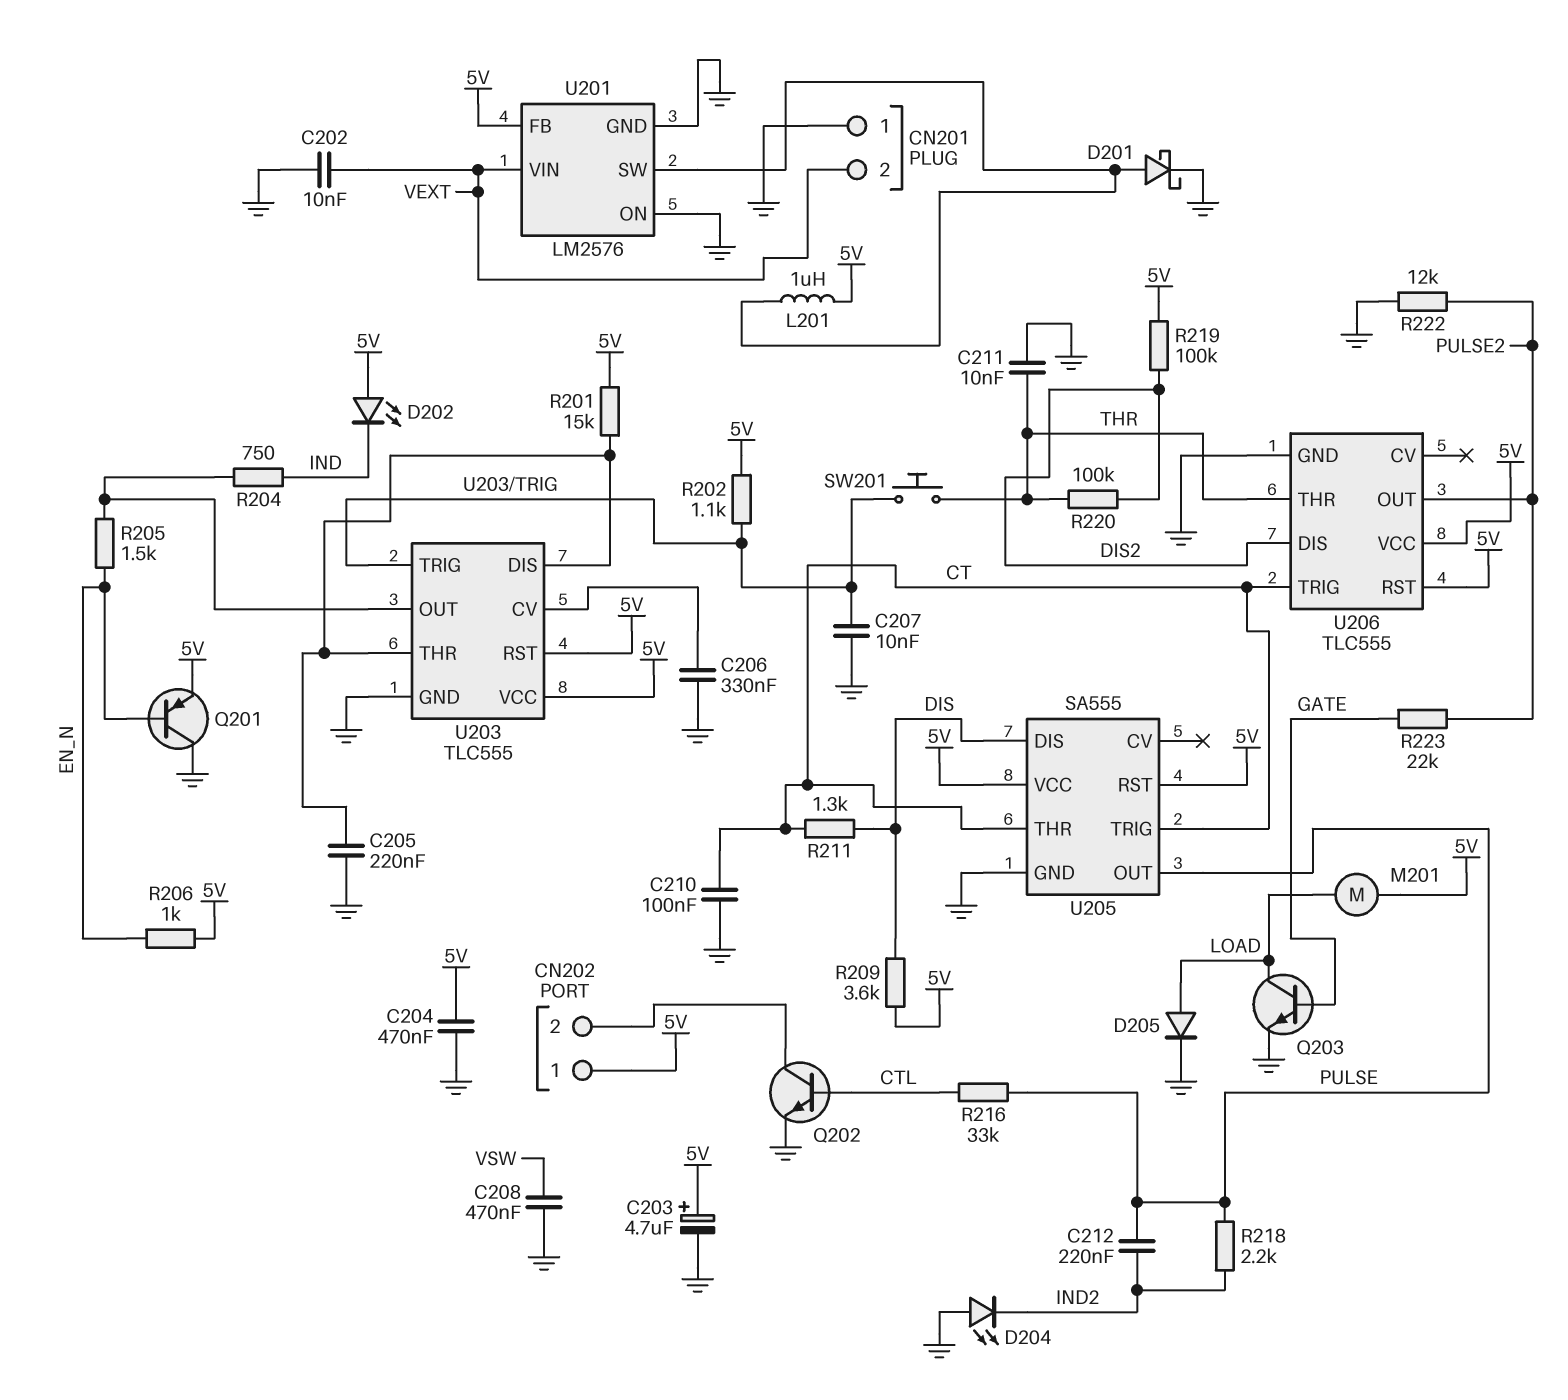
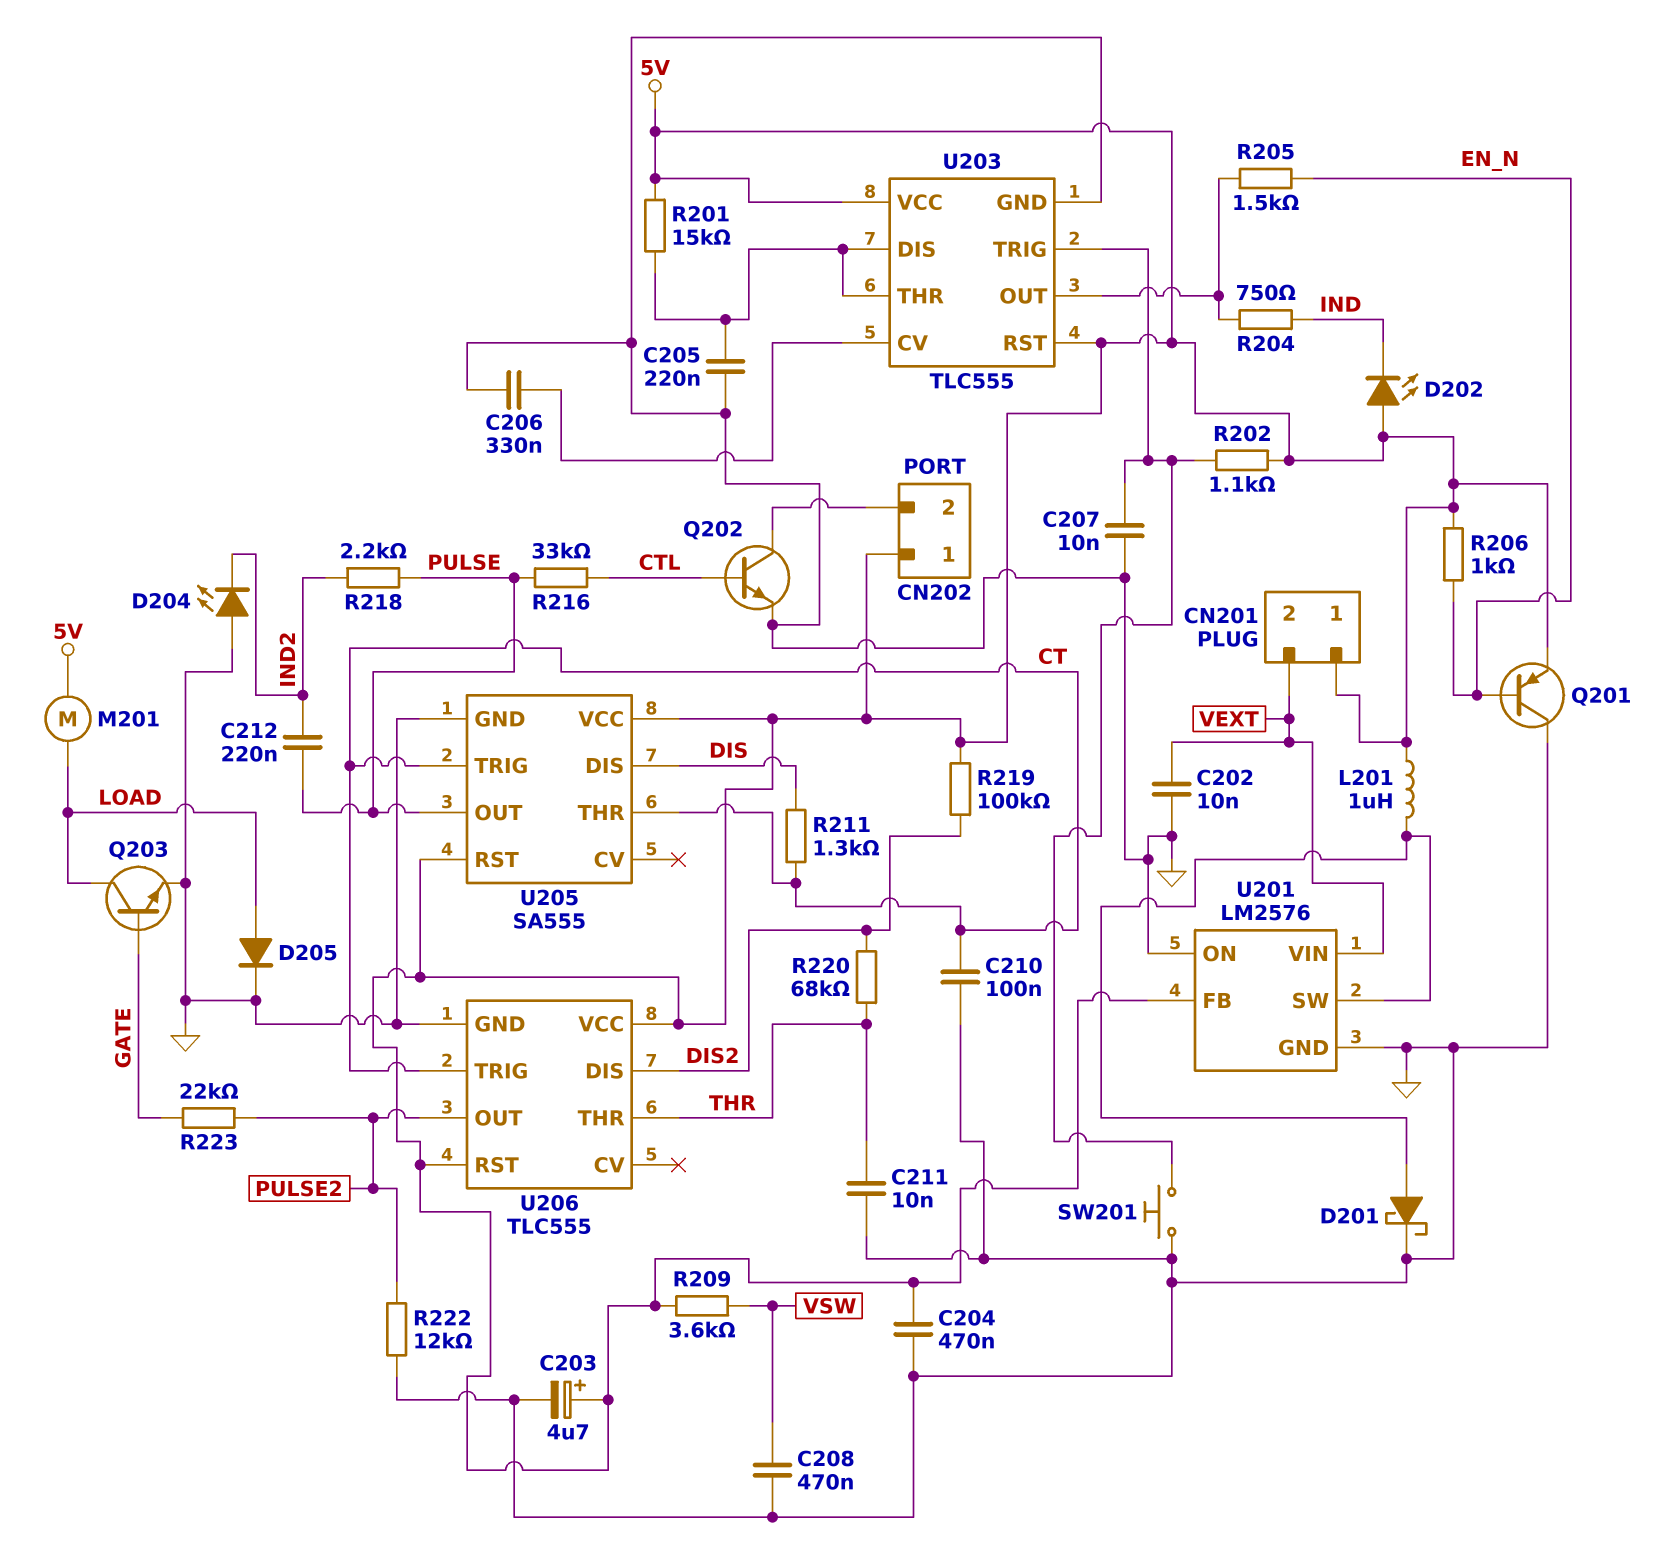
CN201 pin 1: GND -> 5V
R209: 3.6k (5V, DIS) -> 3.6k (5V, VSW)
R220: 100k (DIS2, THR) -> 68k (DIS2, THR)
SW201: button (THR, U203/TRIG) -> button (GND, U203/TRIG)

